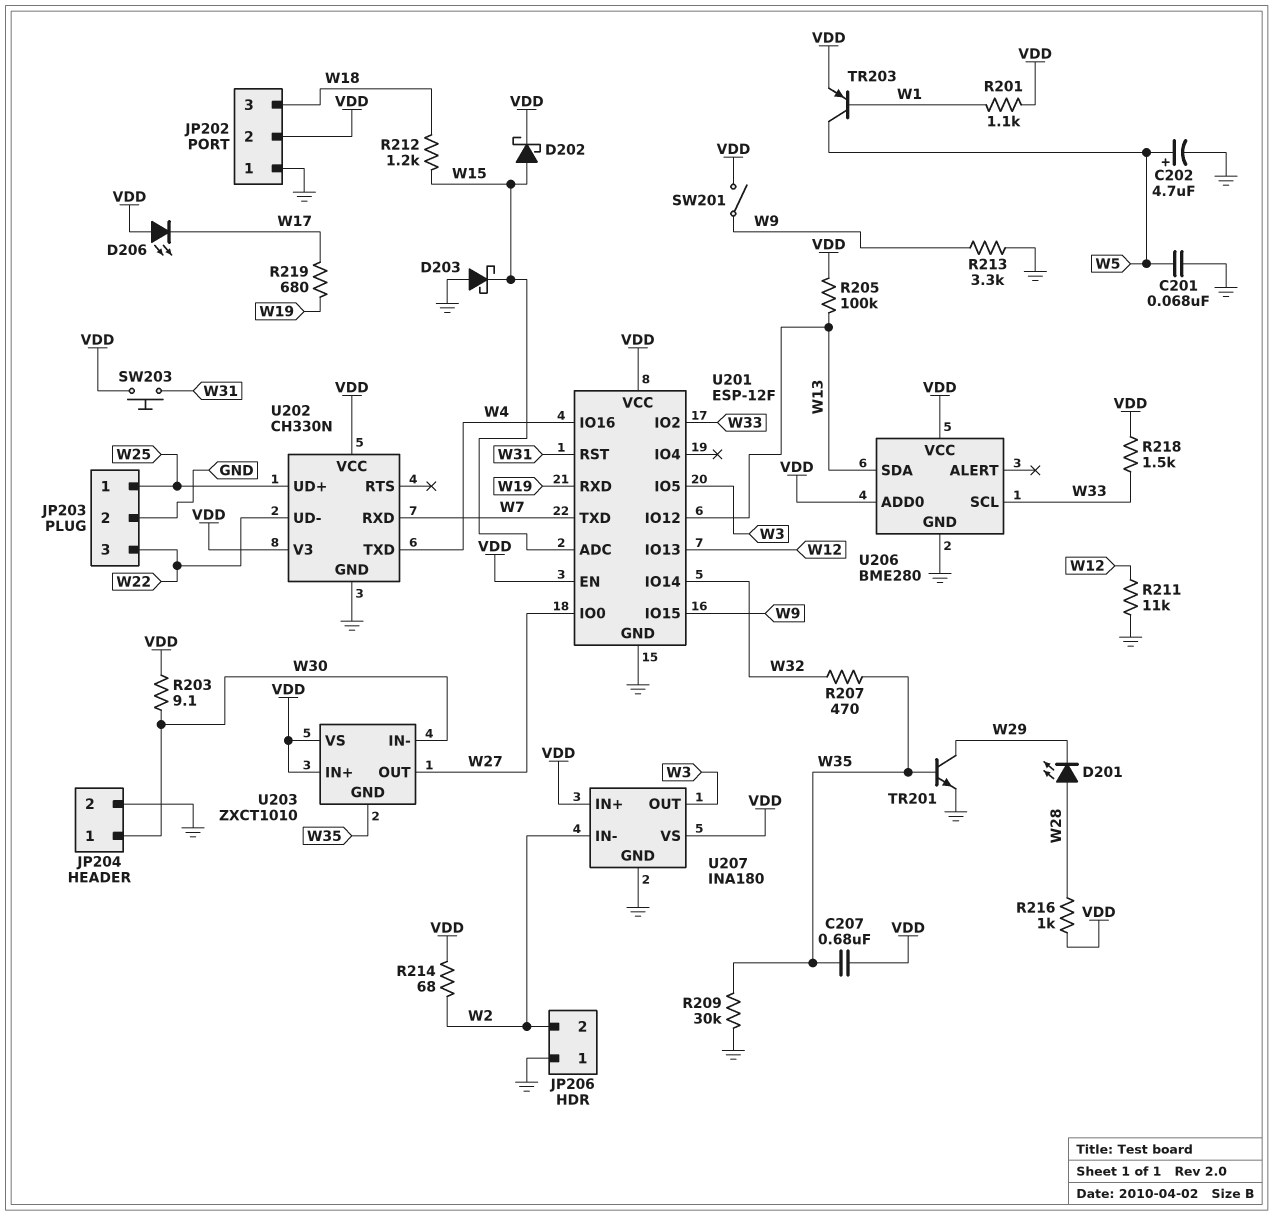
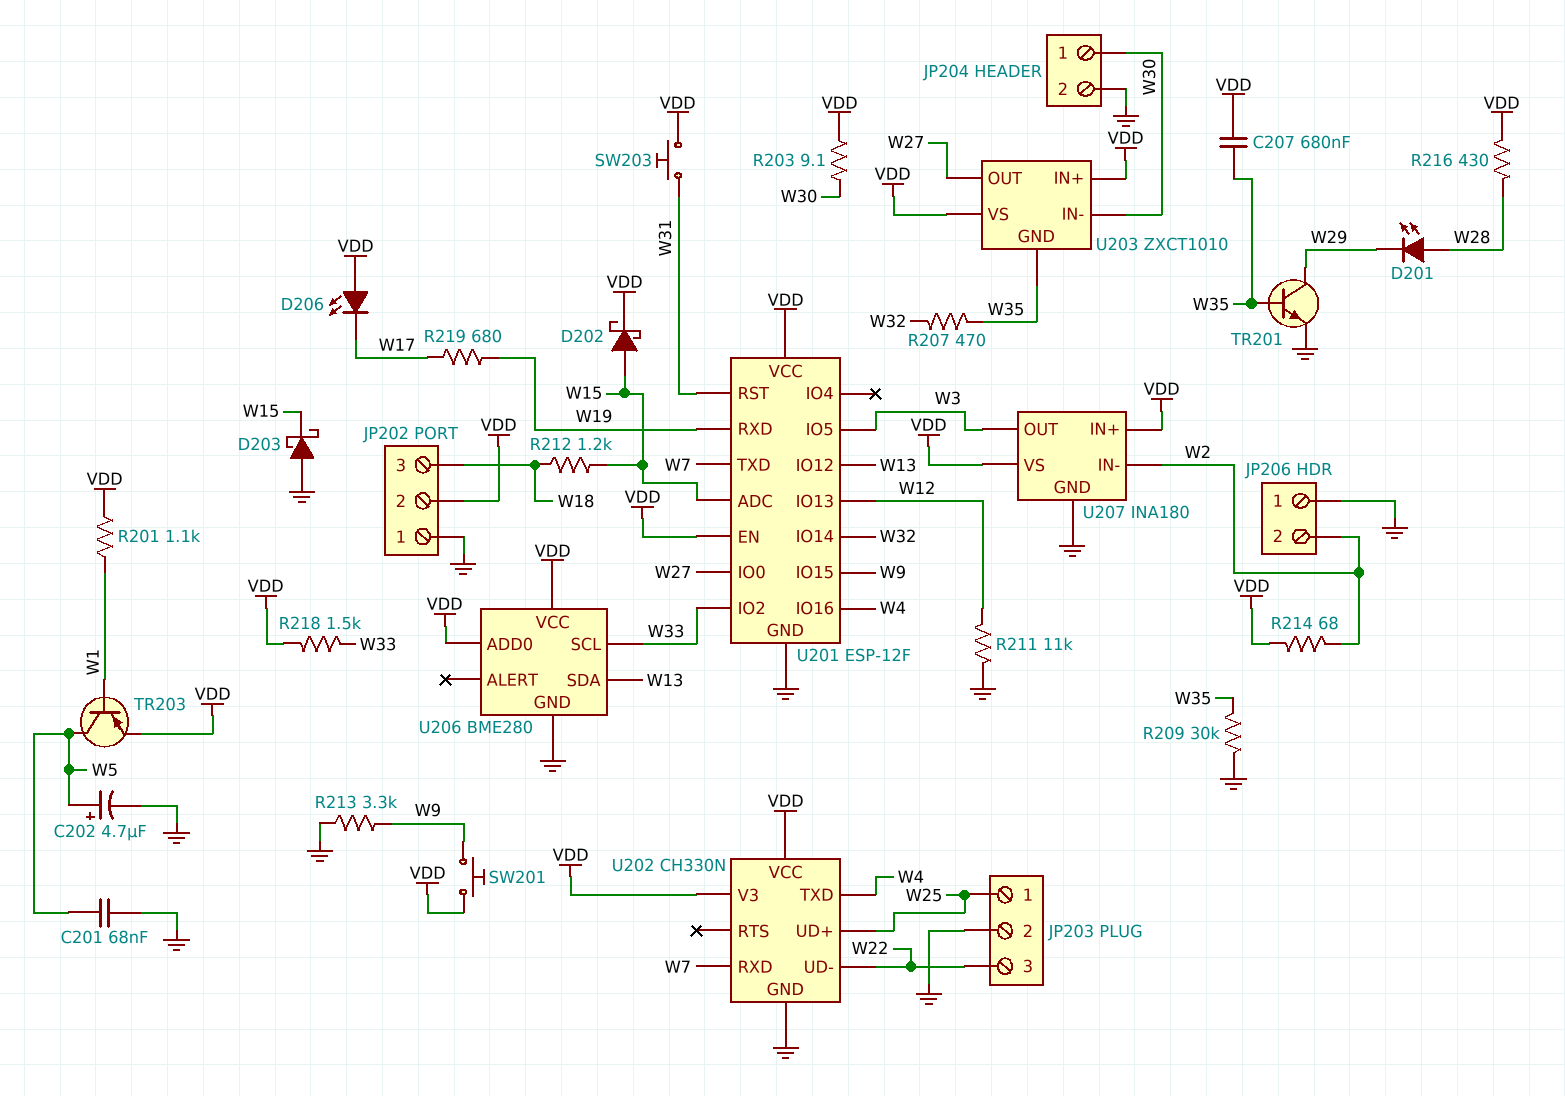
R205: 100k (VDD, W13) -> none
R216: 1k (VDD, W28) -> 430 (VDD, W28)
SW201: switch (VDD, W9) -> button (VDD, W9)

